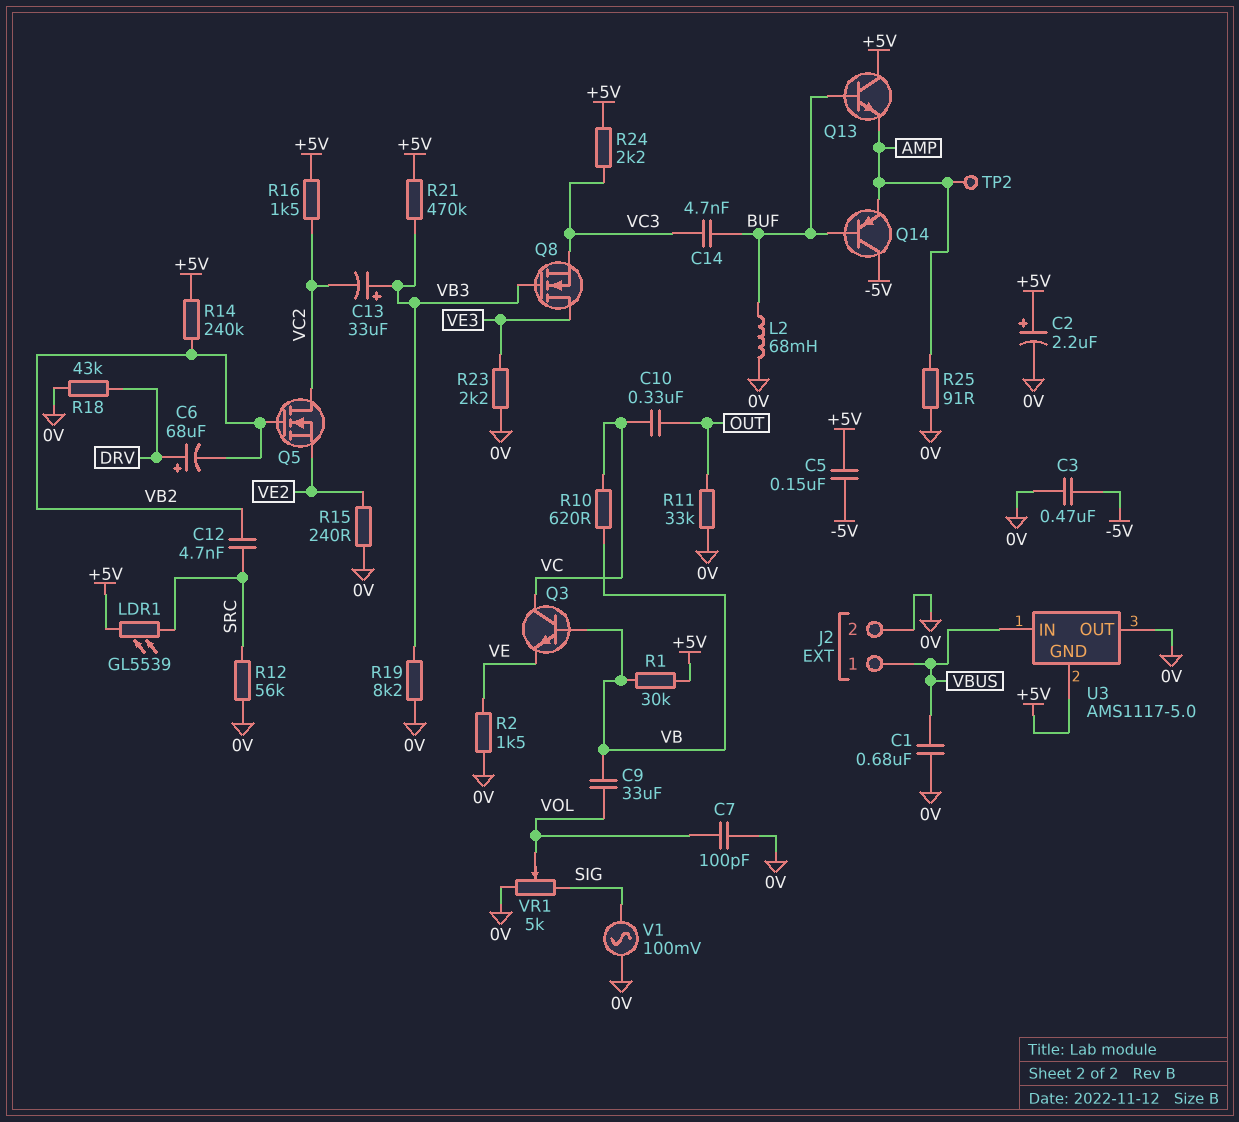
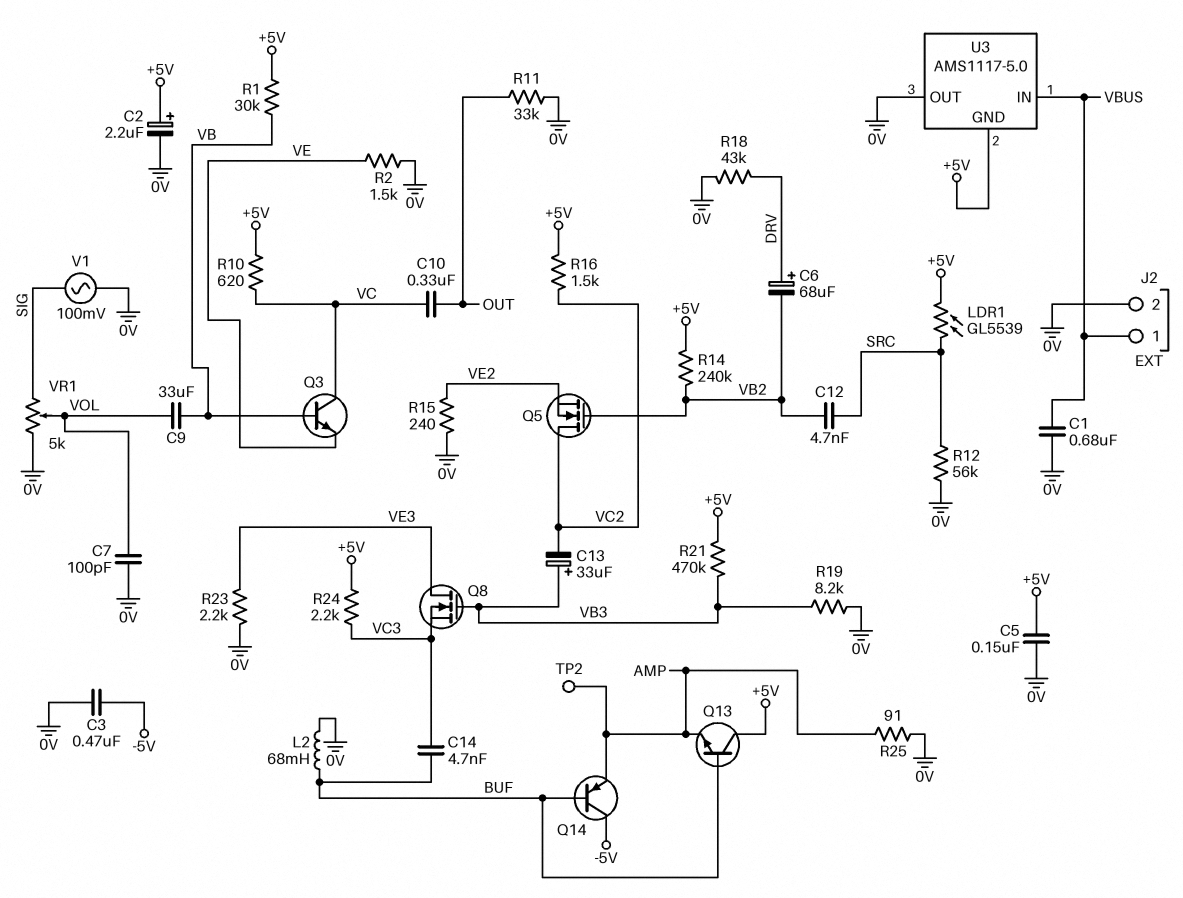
C5: 150nF (+5V, -5V) -> 150nF (+5V, 0V)
R10: 620 (VB, VC) -> 620 (+5V, VC)

